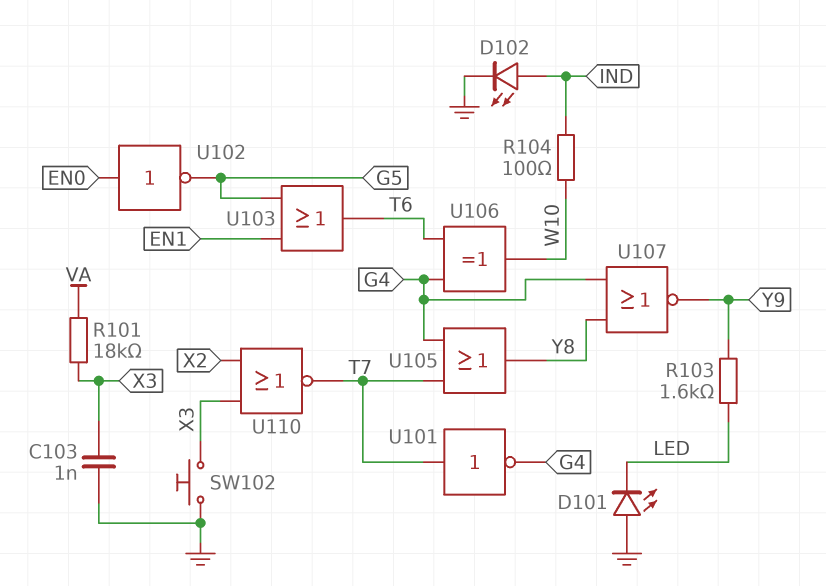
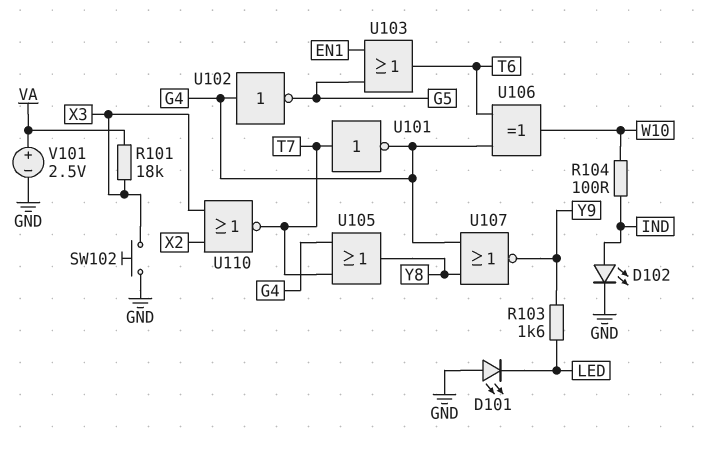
C103: 1nF (GND, X3) -> none
U102: NOT (in EN0, out G5) -> NOT (in G4, out G5)
V101: none -> 2.5V (plus VA, minus GND)

